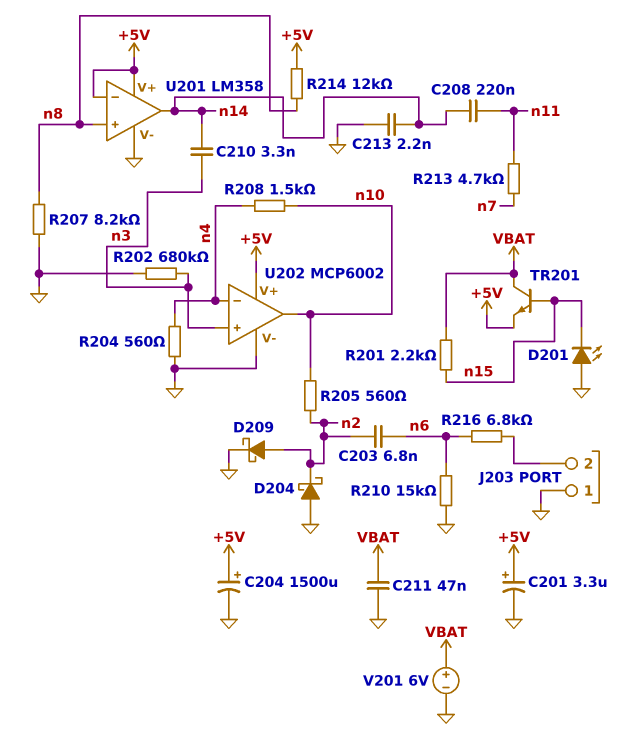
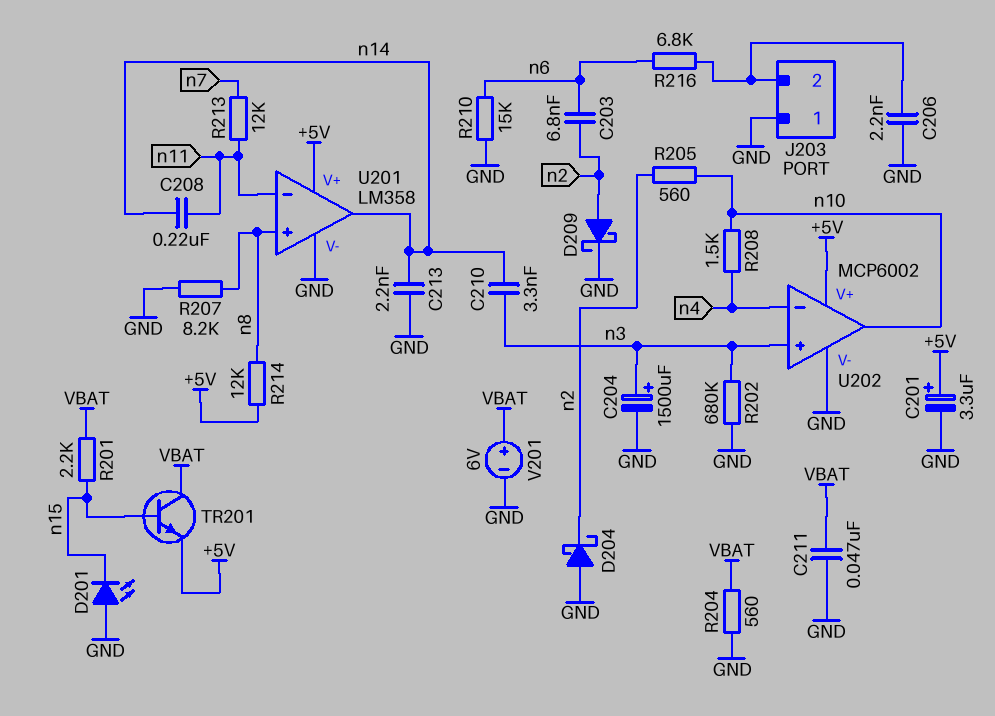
C204: 1500uF (plus +5V, minus GND) -> 1500uF (plus n3, minus GND)
C206: none -> 2.2nF (GND, J203/2)
R204: 560 (GND, n4) -> 560 (GND, VBAT)
R213: 4.7k (n7, n11) -> 12k (n7, n11)
U201 pin in-: +5V -> n11

